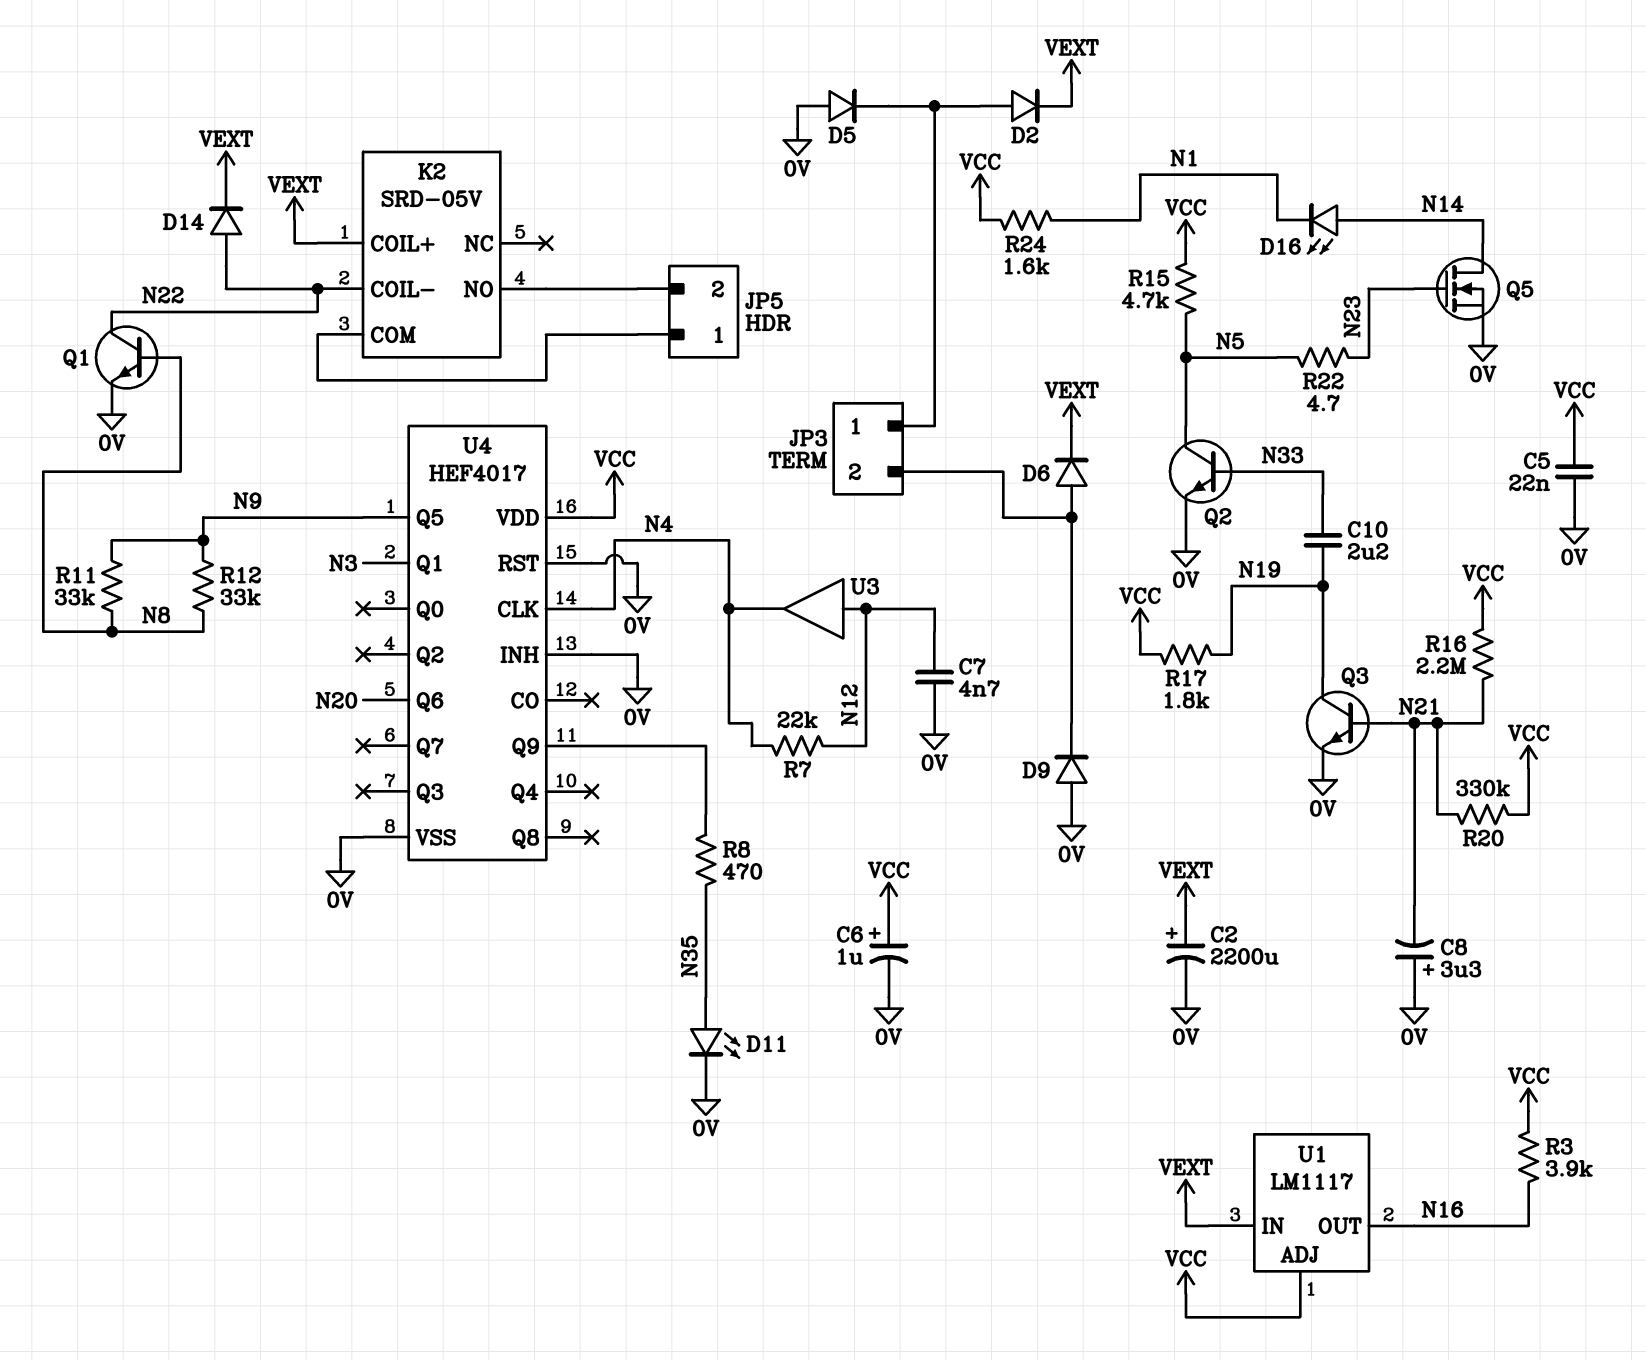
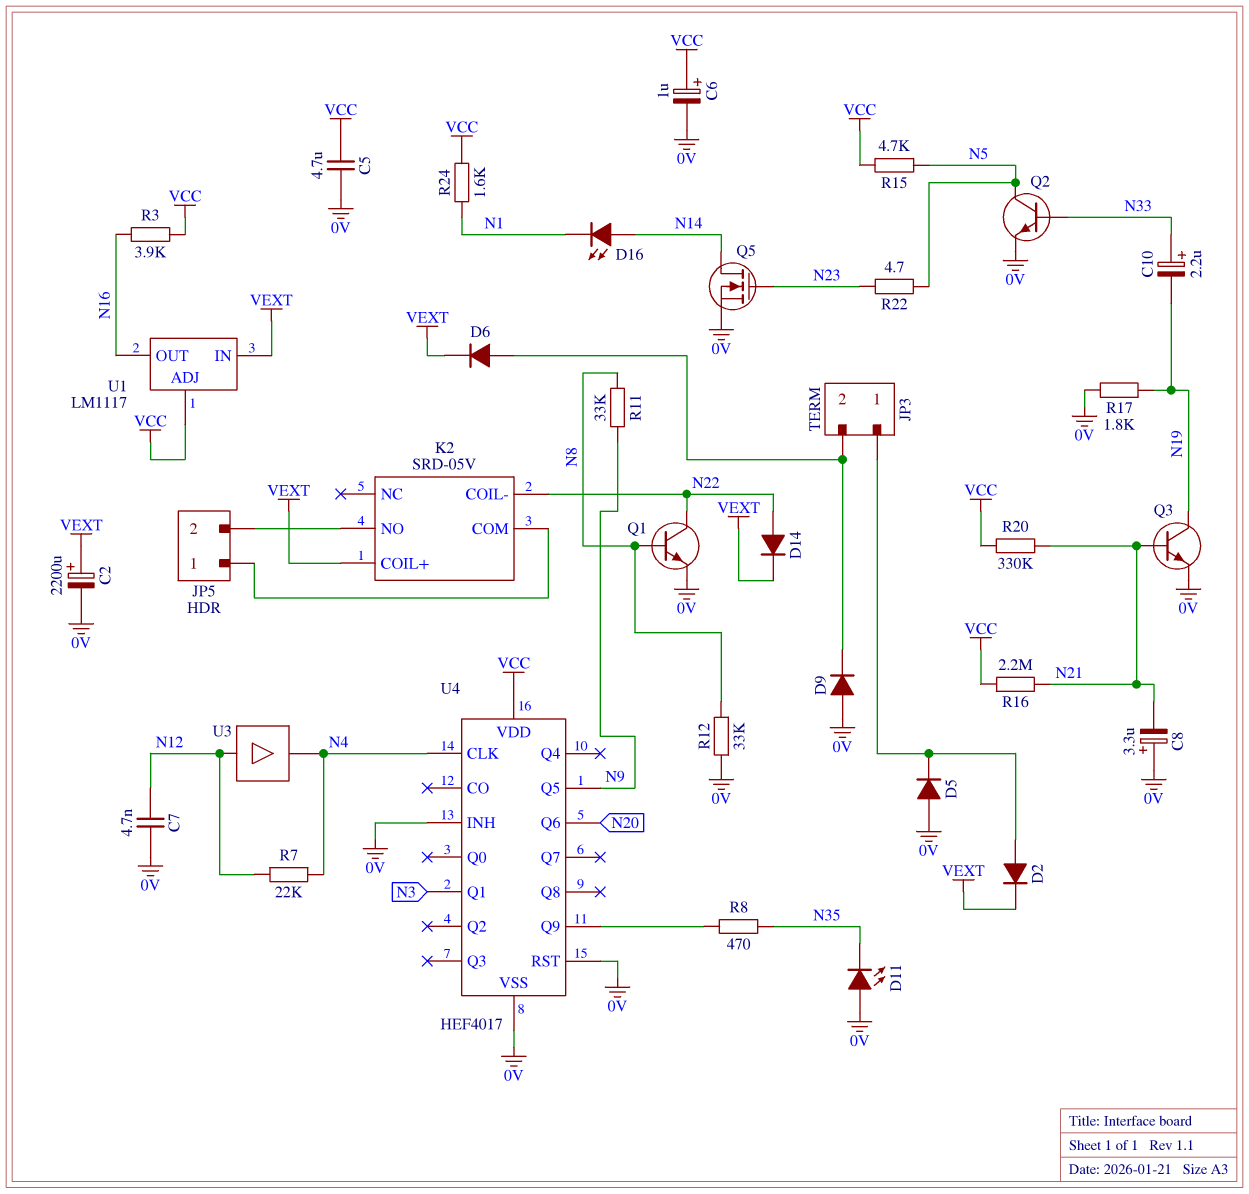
C5: 22nF (0V, VCC) -> 4.7uF (0V, VCC)
C10: 2.2uF (N19, N33) -> 2.2uF (plus N33, minus N19)
D11: LED (A N35, K 0V) -> LED (A 0V, K N35)
R12: 33k (N8, N9) -> 33k (0V, N8)
R17: 1.8k (N19, VCC) -> 1.8k (0V, N19)

